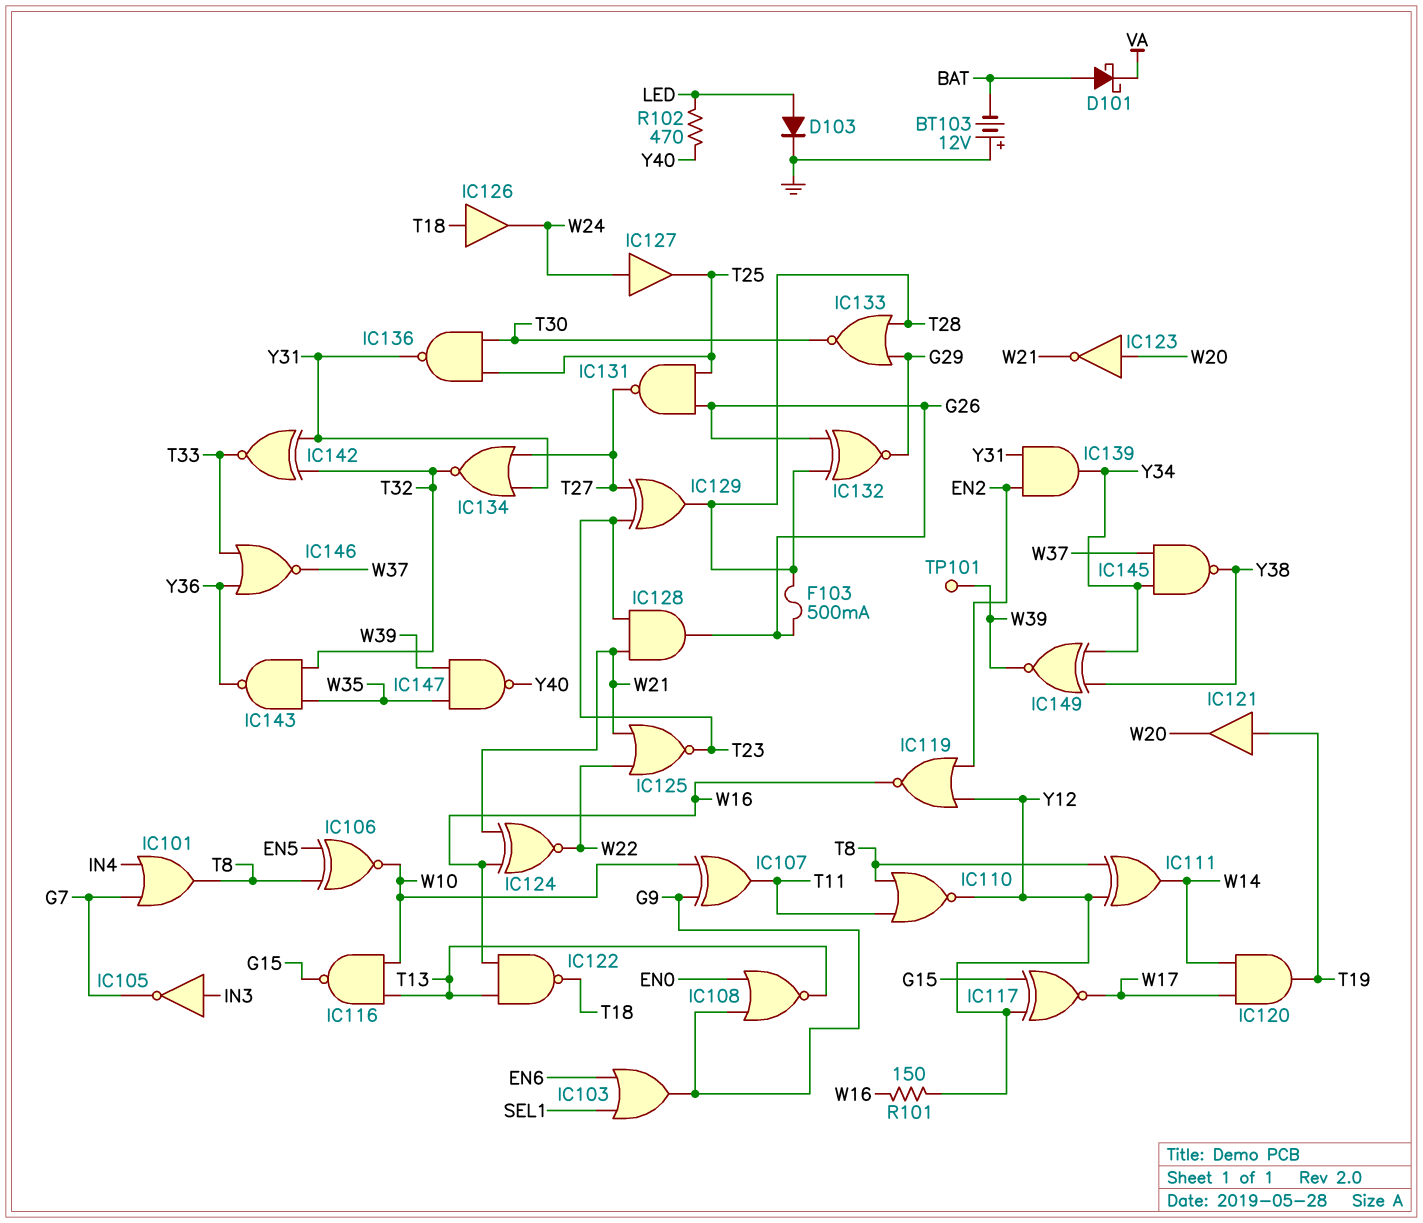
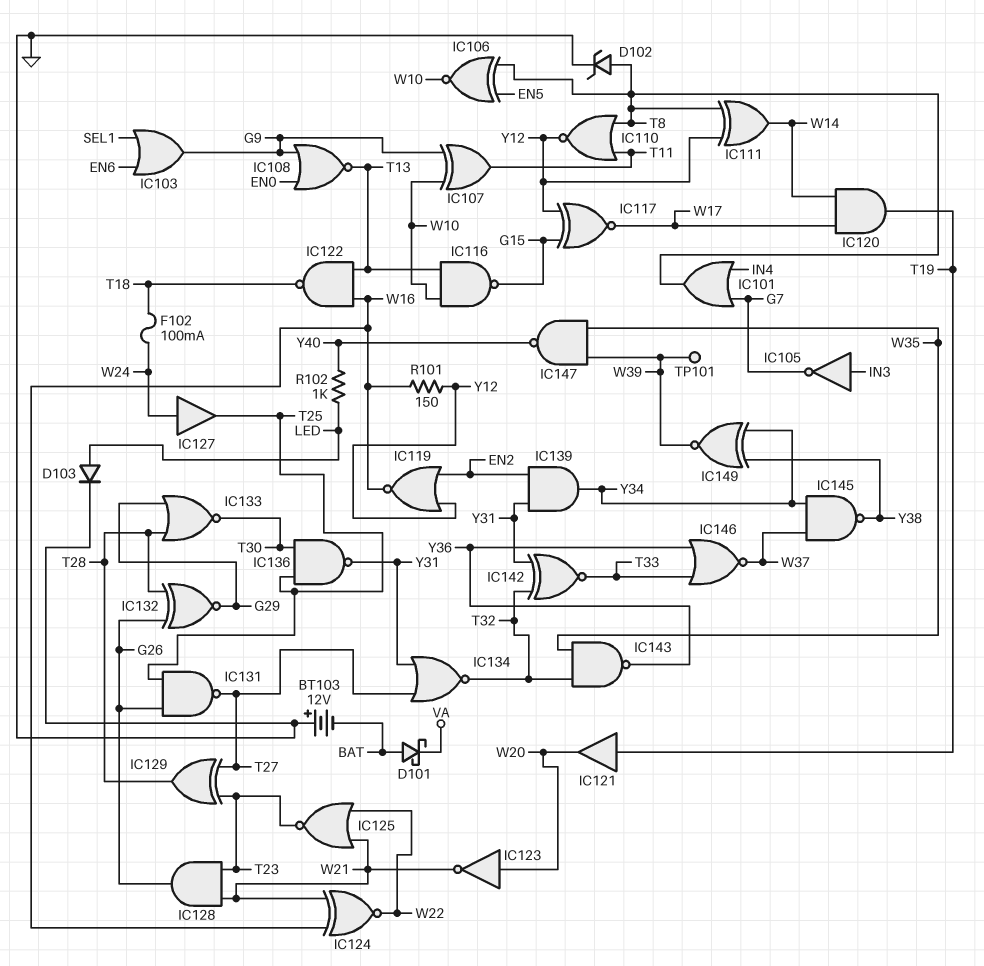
D102: none -> zener (A T8, K GND)
F102: none -> 100mA (T18, W24)
F103: 500mA (G26, T28) -> none
IC126: buffer (in T18, out W24) -> none
R102: 470 (LED, Y40) -> 1k (LED, Y40)

